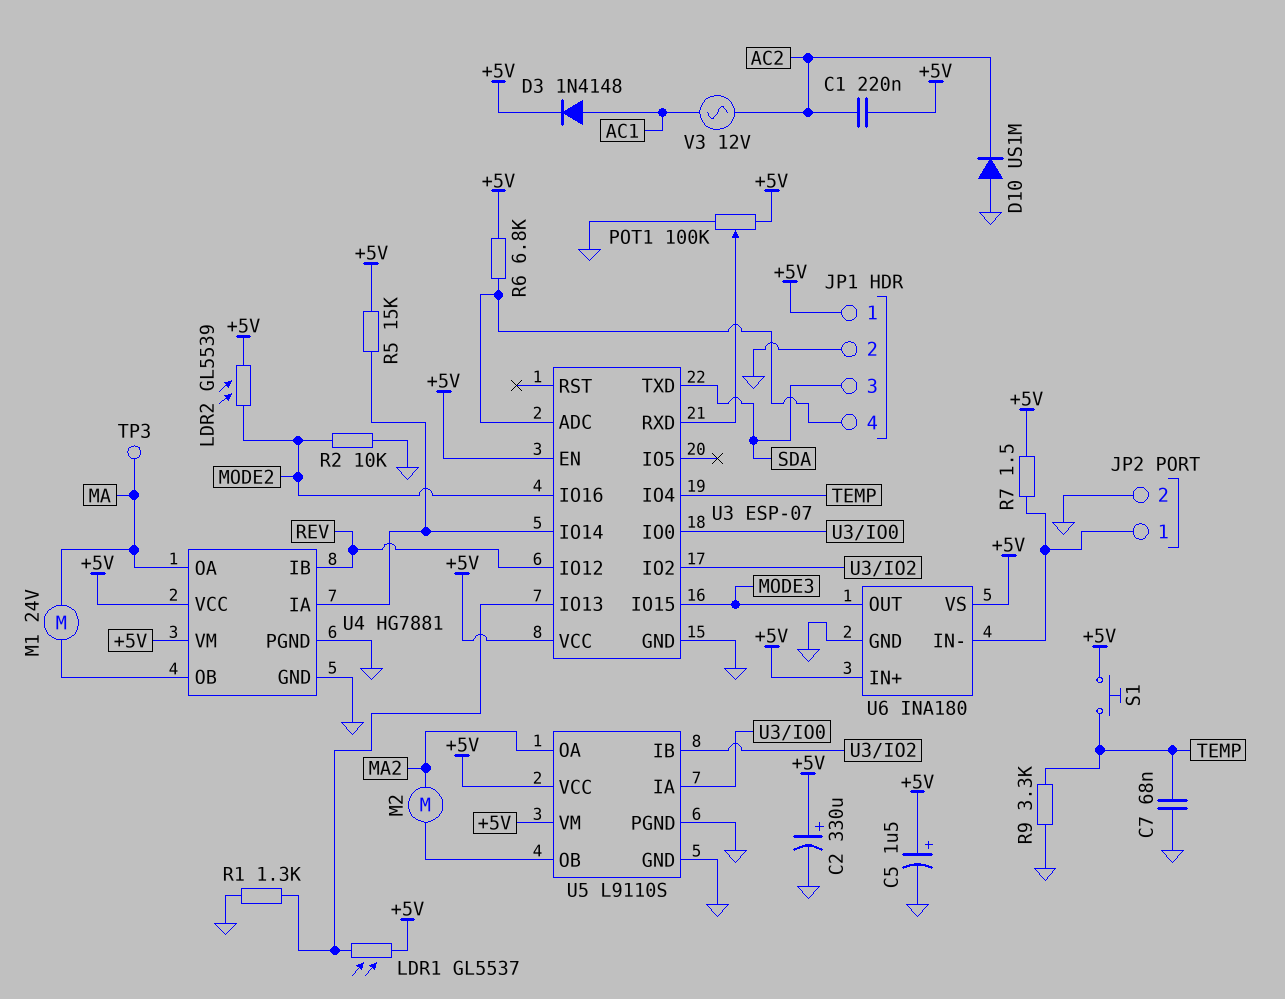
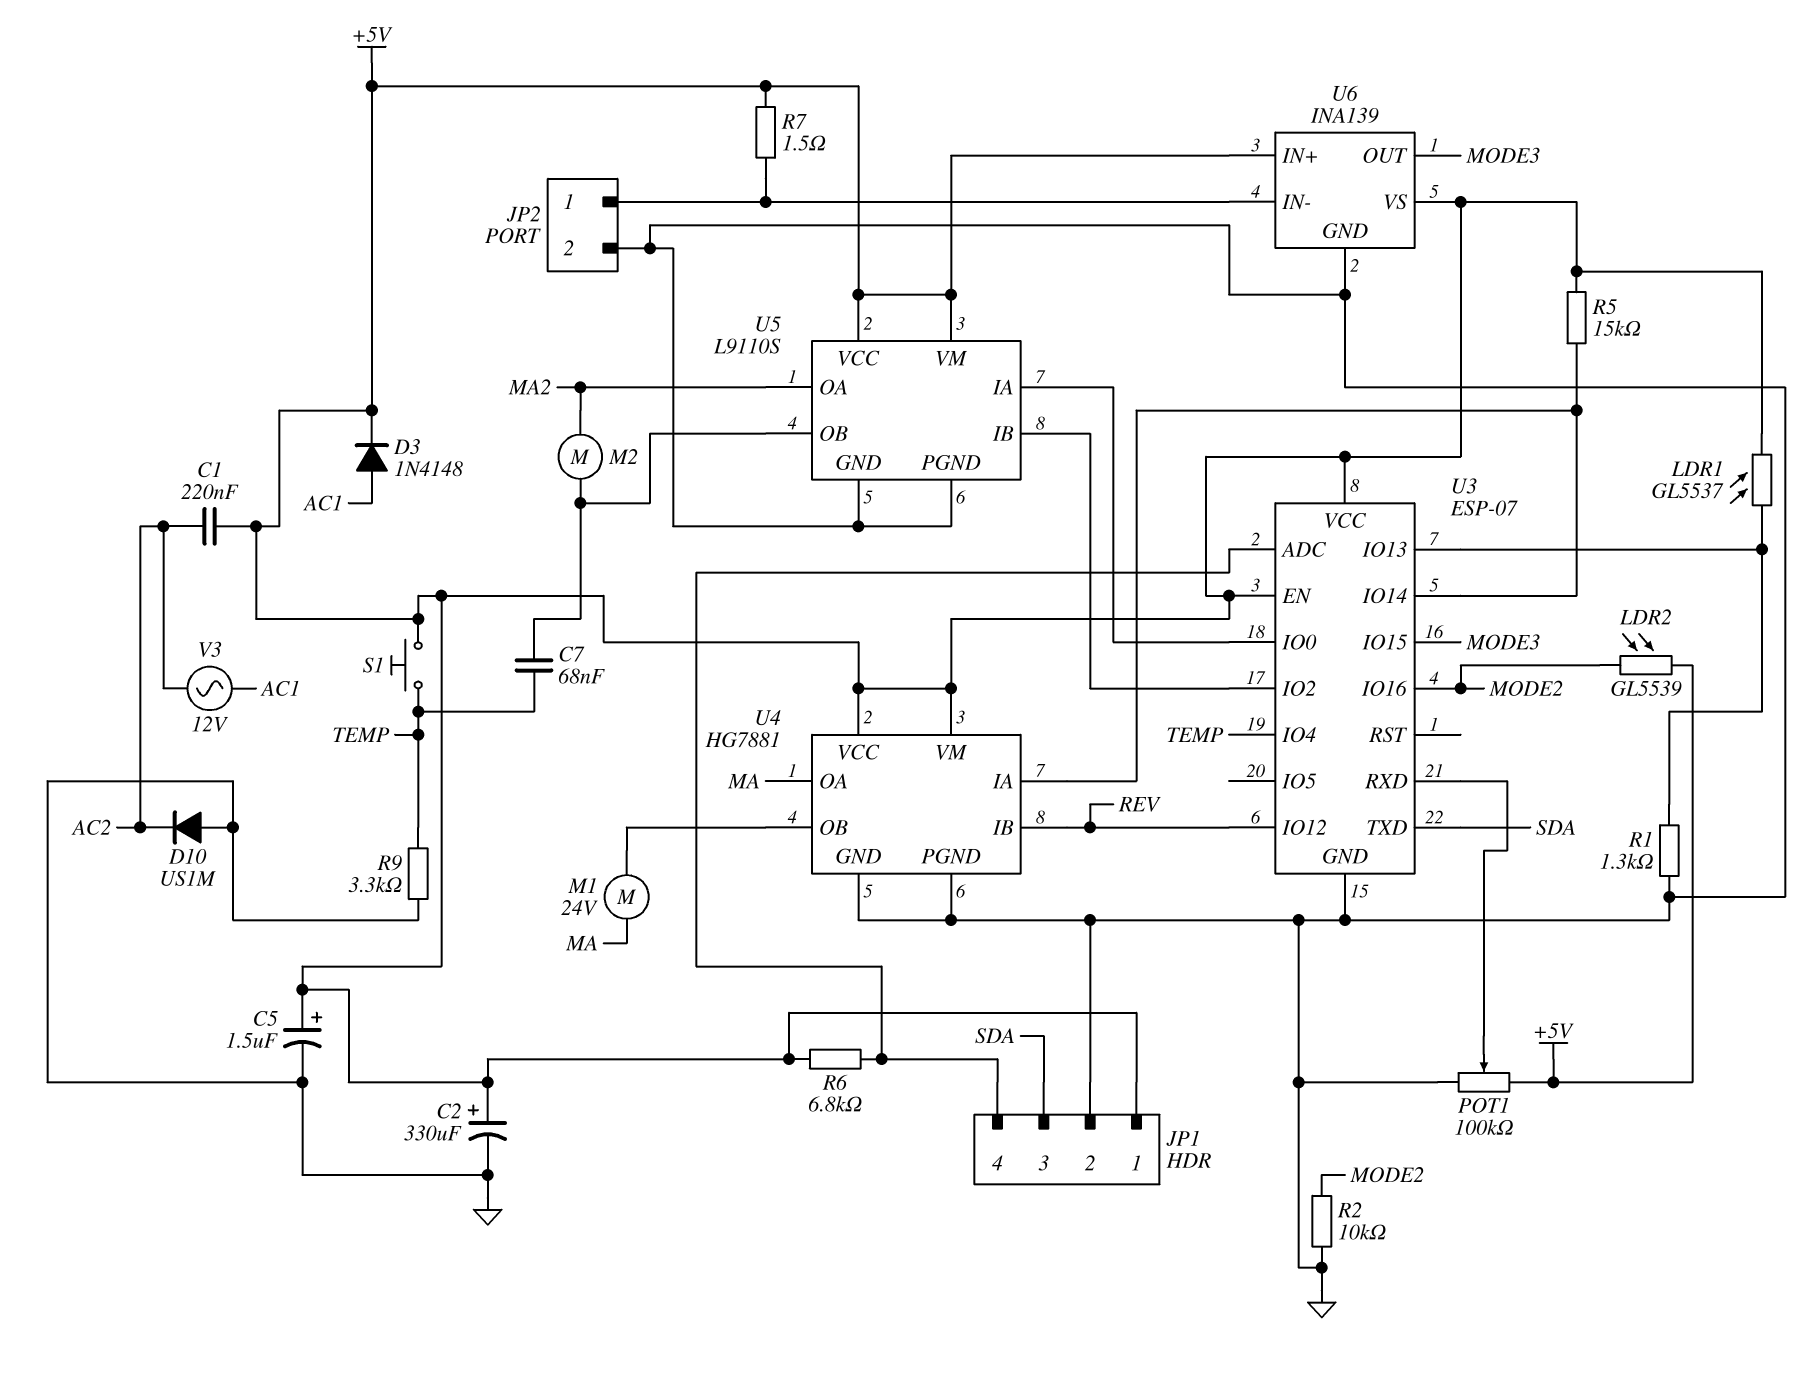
C7: 68nF (GND, TEMP) -> 68nF (TEMP, U5/OB)
TP3: test point (MA) -> none
U6: INA180 -> INA139

